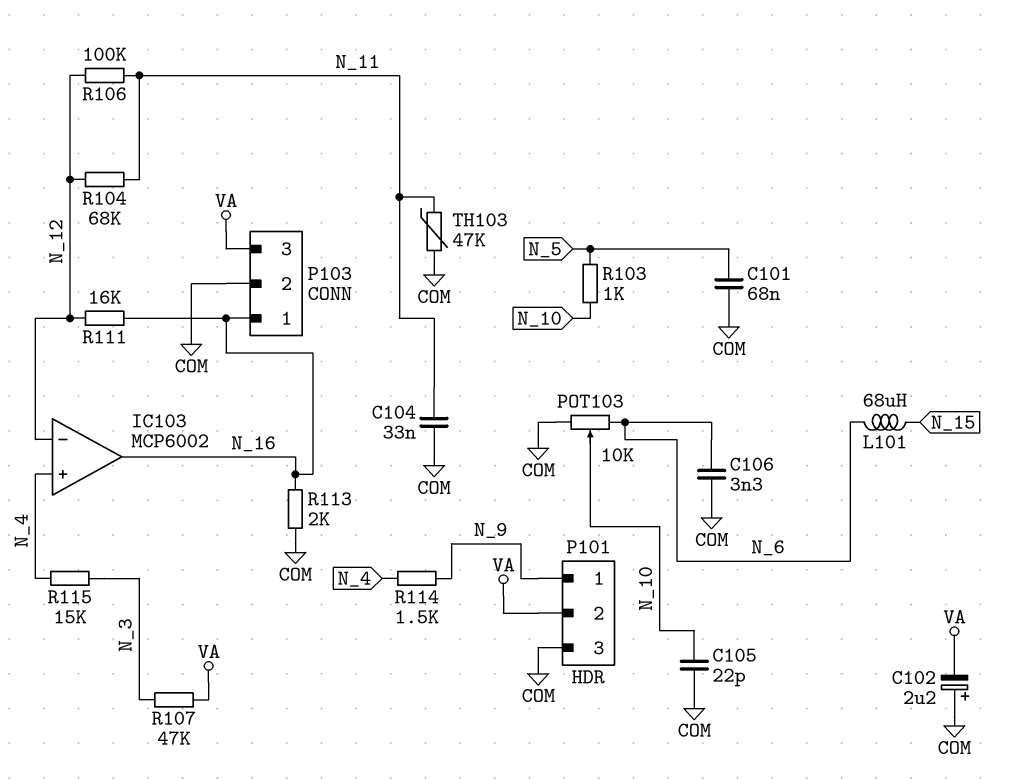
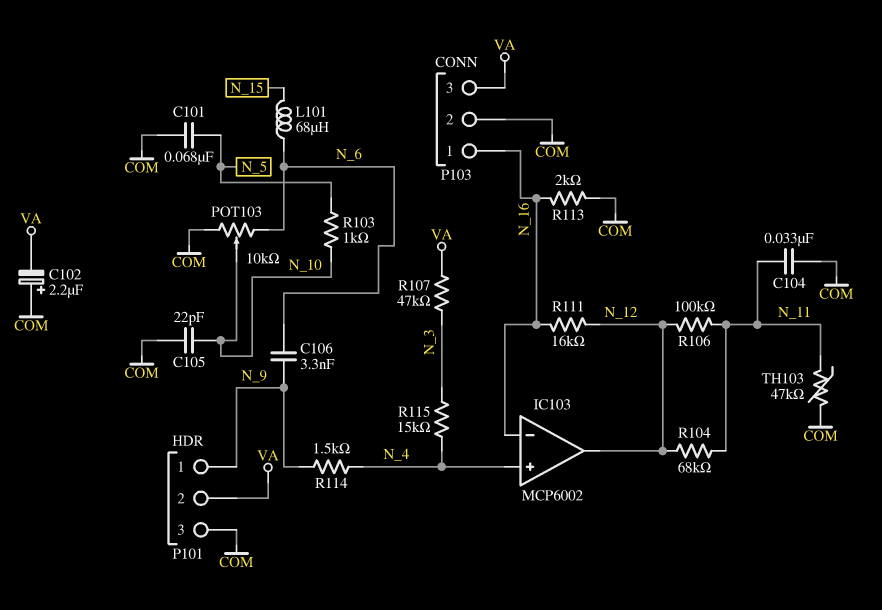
C106: 3.3nF (COM, N_6) -> 3.3nF (N_6, N_9)
IC103 pin in-: N_12 -> N_16
IC103 pin out: N_16 -> N_12

